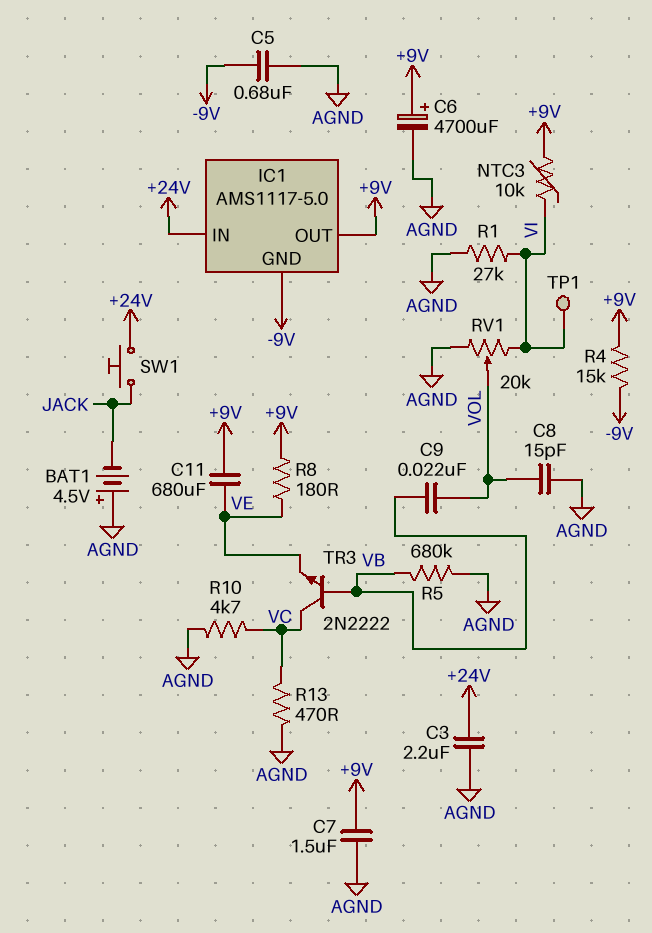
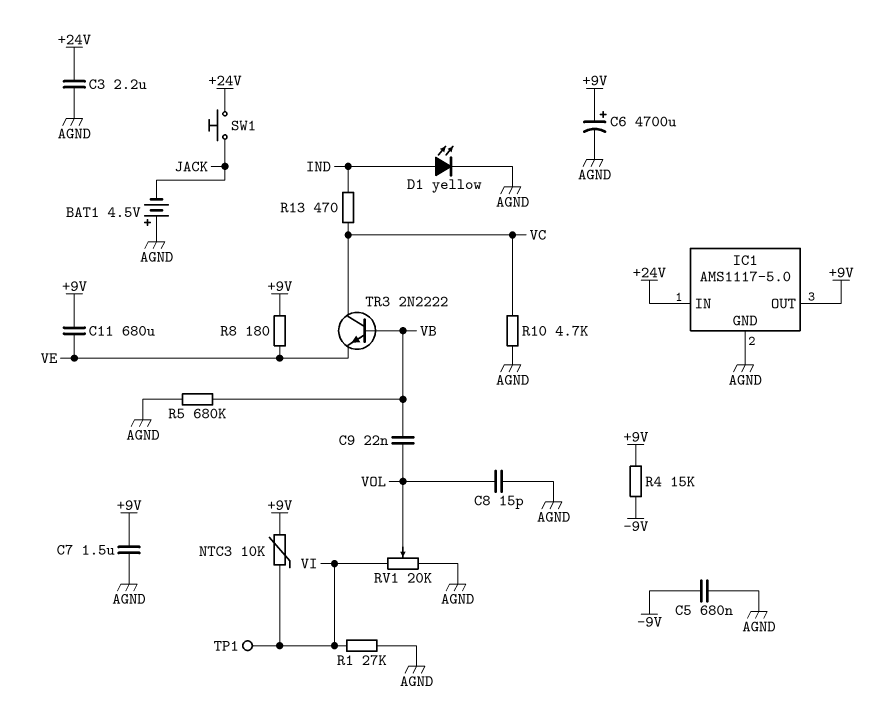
D1: none -> LED yellow (A IND, K AGND)
IC1 pin GND: -9V -> AGND
R13: 470 (AGND, VC) -> 470 (IND, VC)

